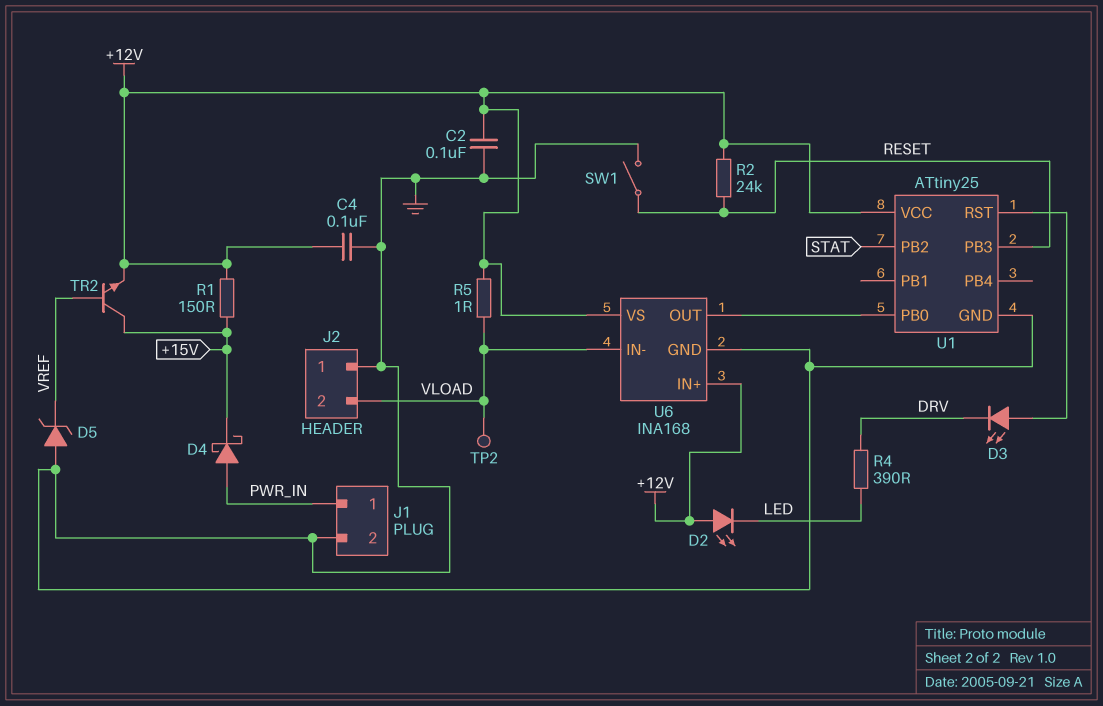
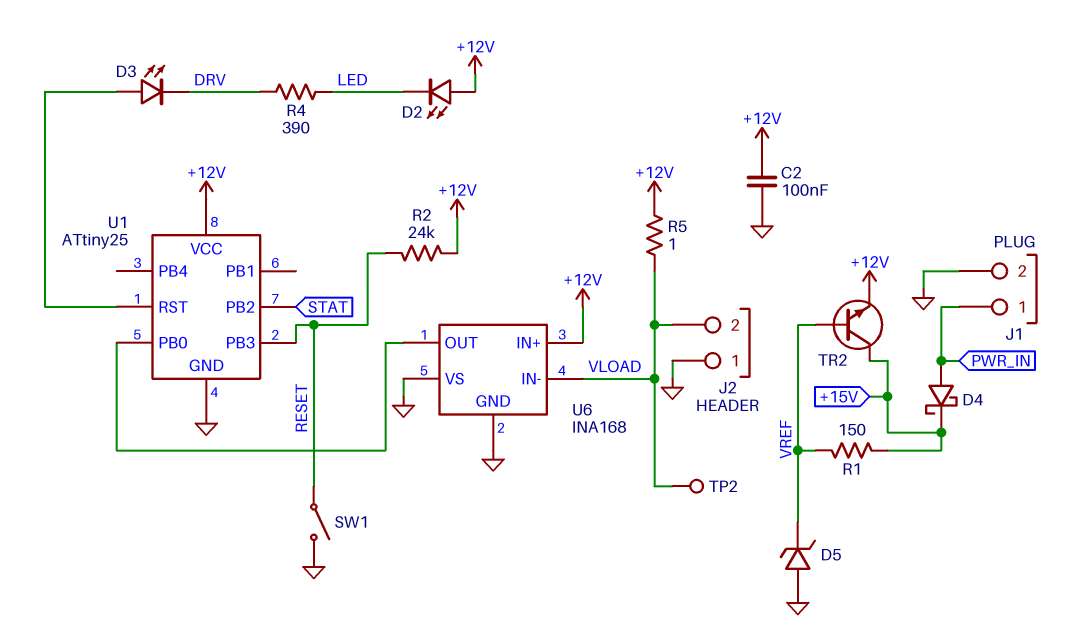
C4: 100nF (+12V, GND) -> none
R1: 150 (+12V, +15V) -> 150 (+15V, VREF)
U6 pin VS: +12V -> GND

